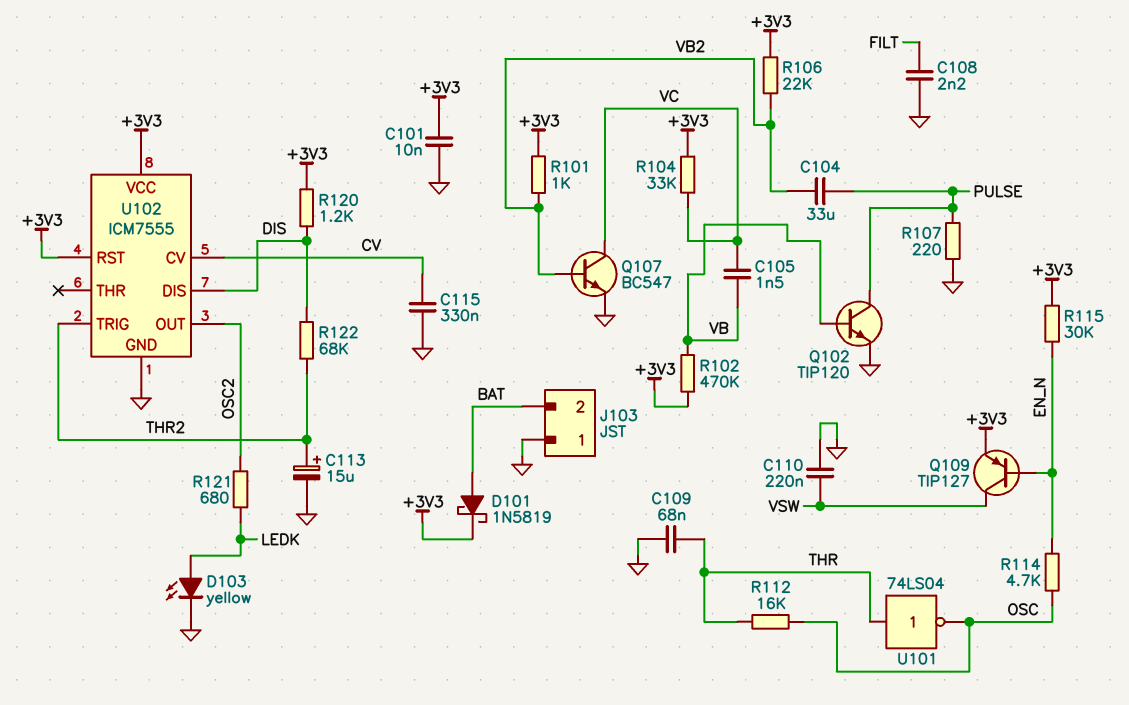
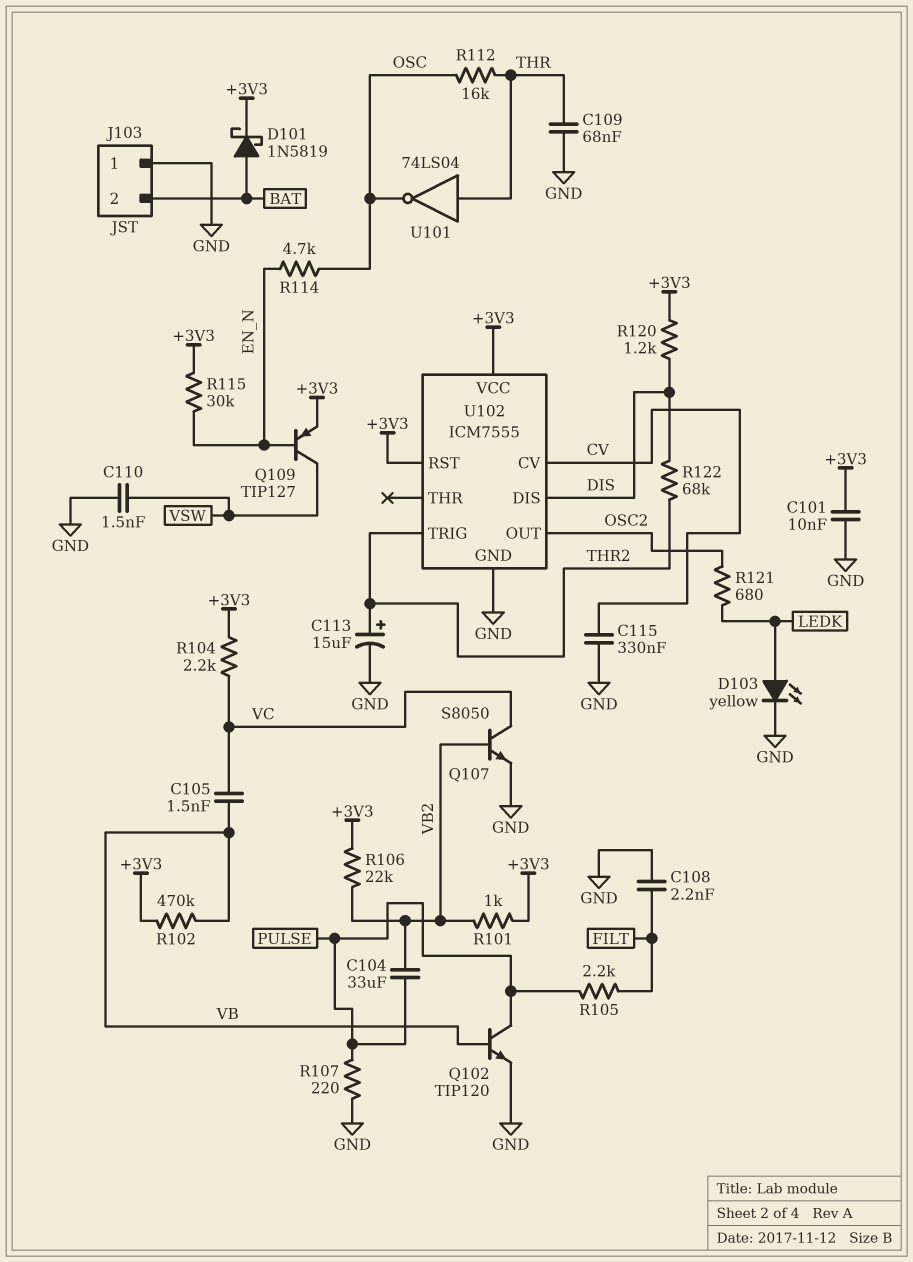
C110: 220nF (GND, VSW) -> 1.5nF (GND, VSW)
Q107: NPN BC547 (B VB2, C VC, E GND) -> NPN S8050 (B VB2, C VC, E GND)
R104: 33k (+3V3, VC) -> 2.2k (+3V3, VC)
R105: none -> 2.2k (FILT, PULSE)

